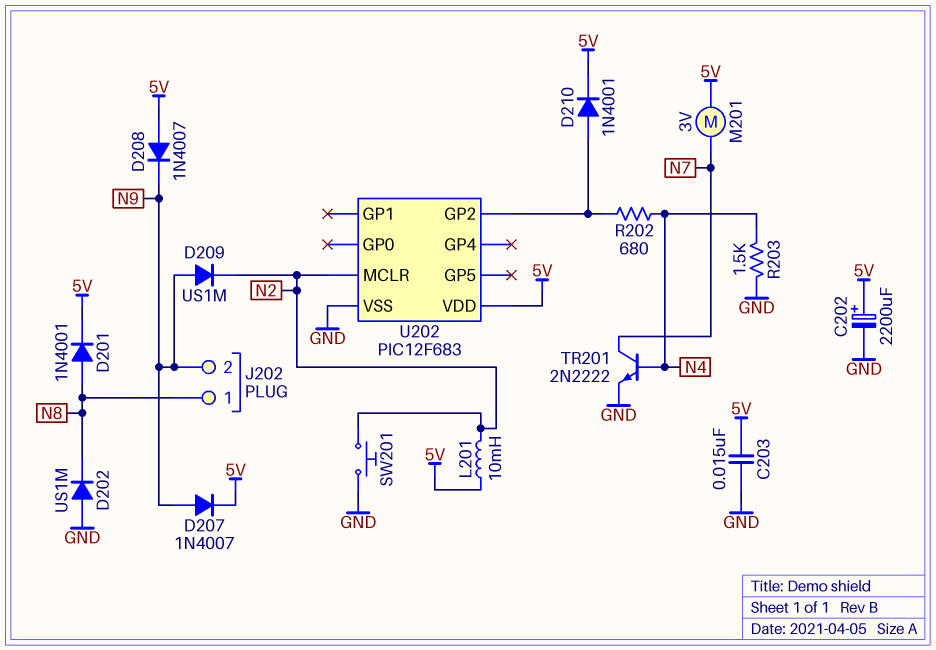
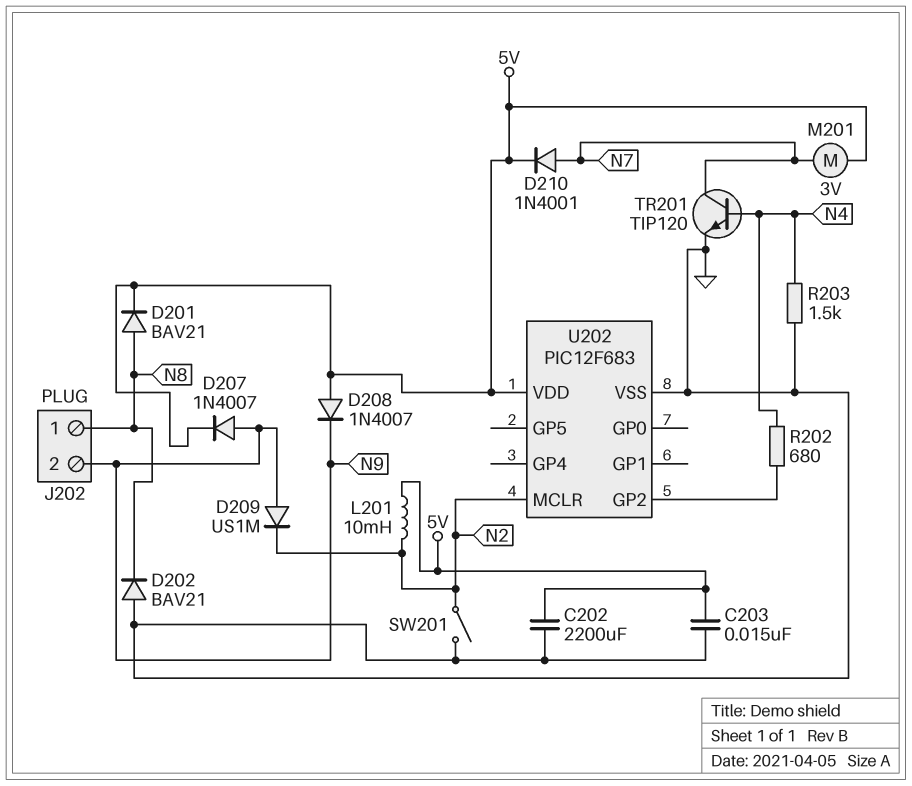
C202: 2200uF (plus 5V, minus GND) -> 2200uF (5V, GND)
D201: diode 1N4001 (A N8, K 5V) -> diode BAV21 (A N8, K 5V)
D202: diode US1M (A GND, K N8) -> diode BAV21 (A GND, K N8)
D210: diode 1N4001 (A U202/GP2, K 5V) -> diode 1N4001 (A N7, K 5V)
SW201: button (GND, N2) -> switch (GND, N2)
TR201: NPN 2N2222 (B N4, C N7, E GND) -> NPN TIP120 (B N4, C N7, E GND)

